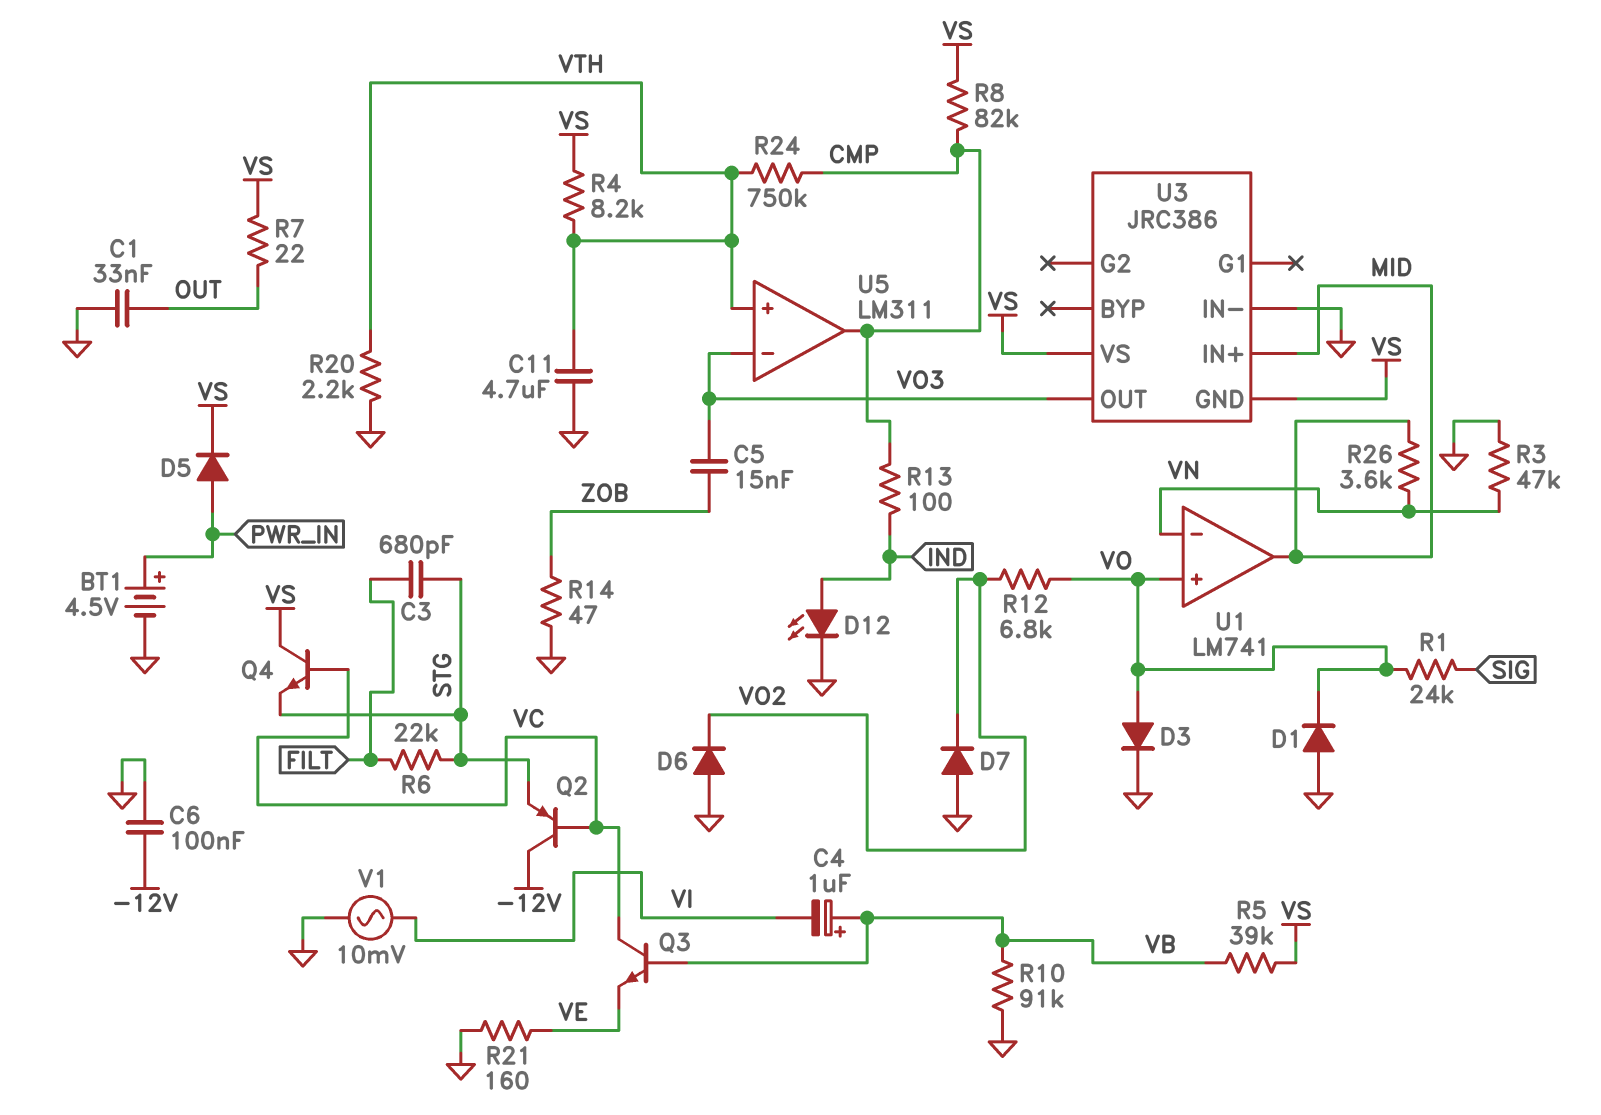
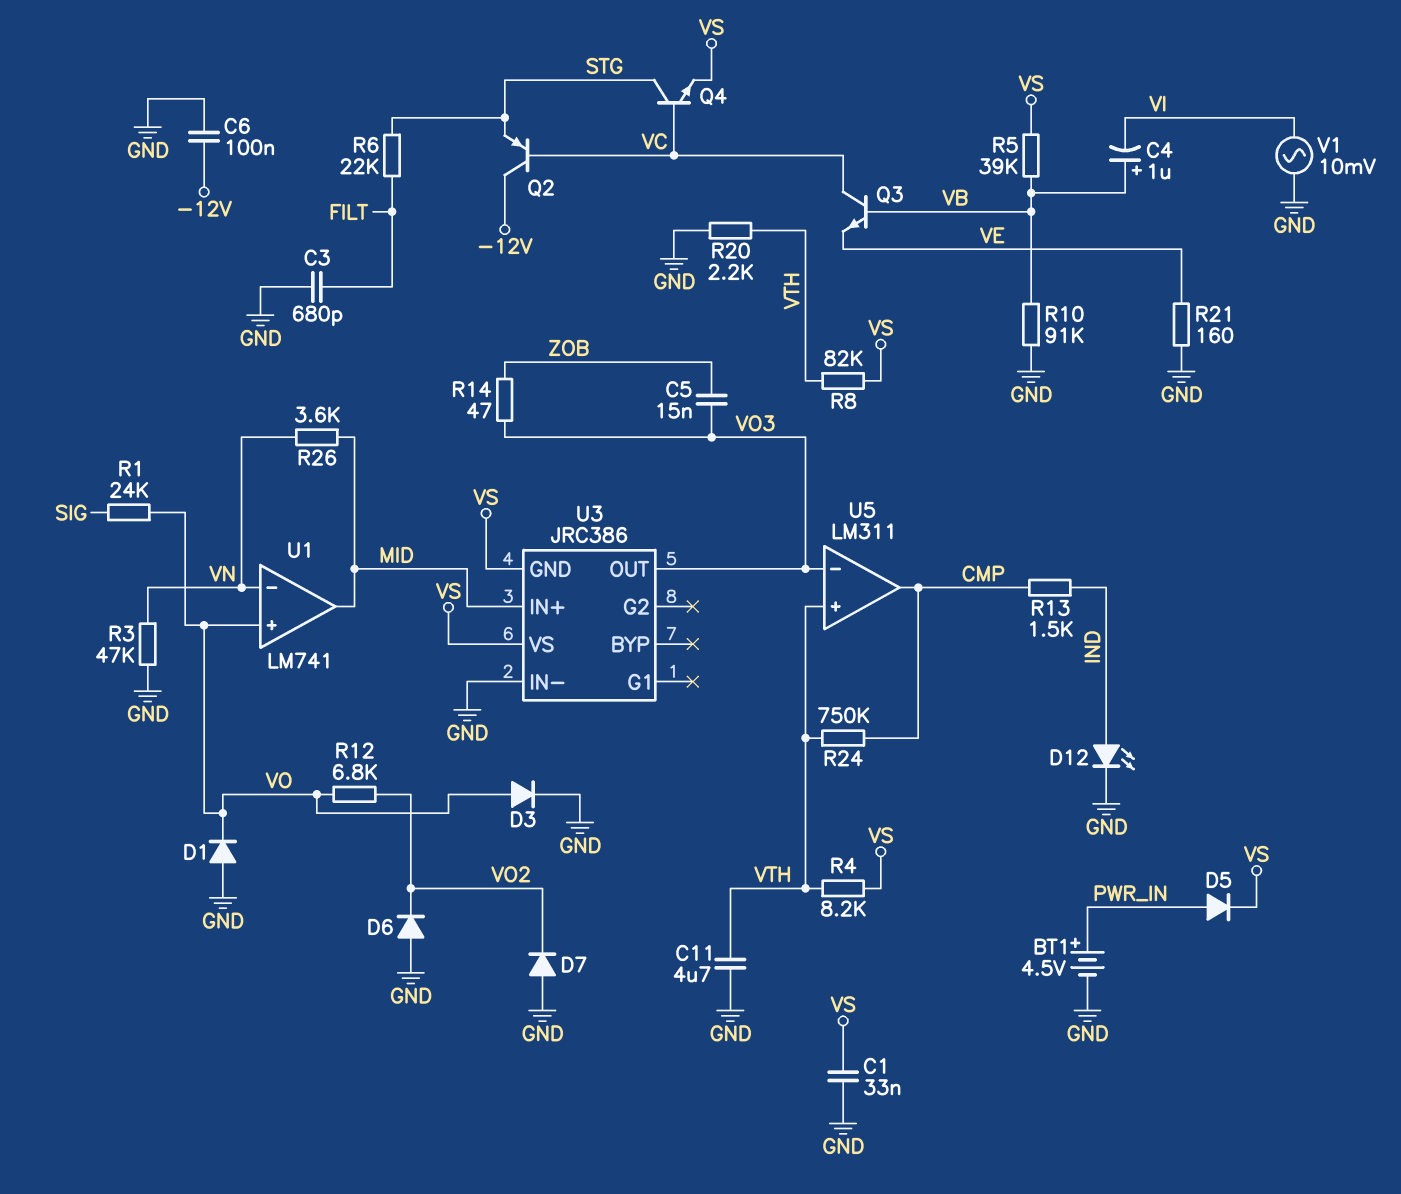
C1: 33nF (GND, OUT) -> 33nF (GND, VS)
C3: 680pF (FILT, STG) -> 680pF (FILT, GND)
Q4: NPN (B VC, C VS, E STG) -> NPN (B VC, C STG, E VS)
R7: 22 (OUT, VS) -> none
R8: 82k (CMP, VS) -> 82k (VS, VTH)
R13: 100 (CMP, IND) -> 1.5k (CMP, IND)
R14: 47 (GND, ZOB) -> 47 (VO3, ZOB)

